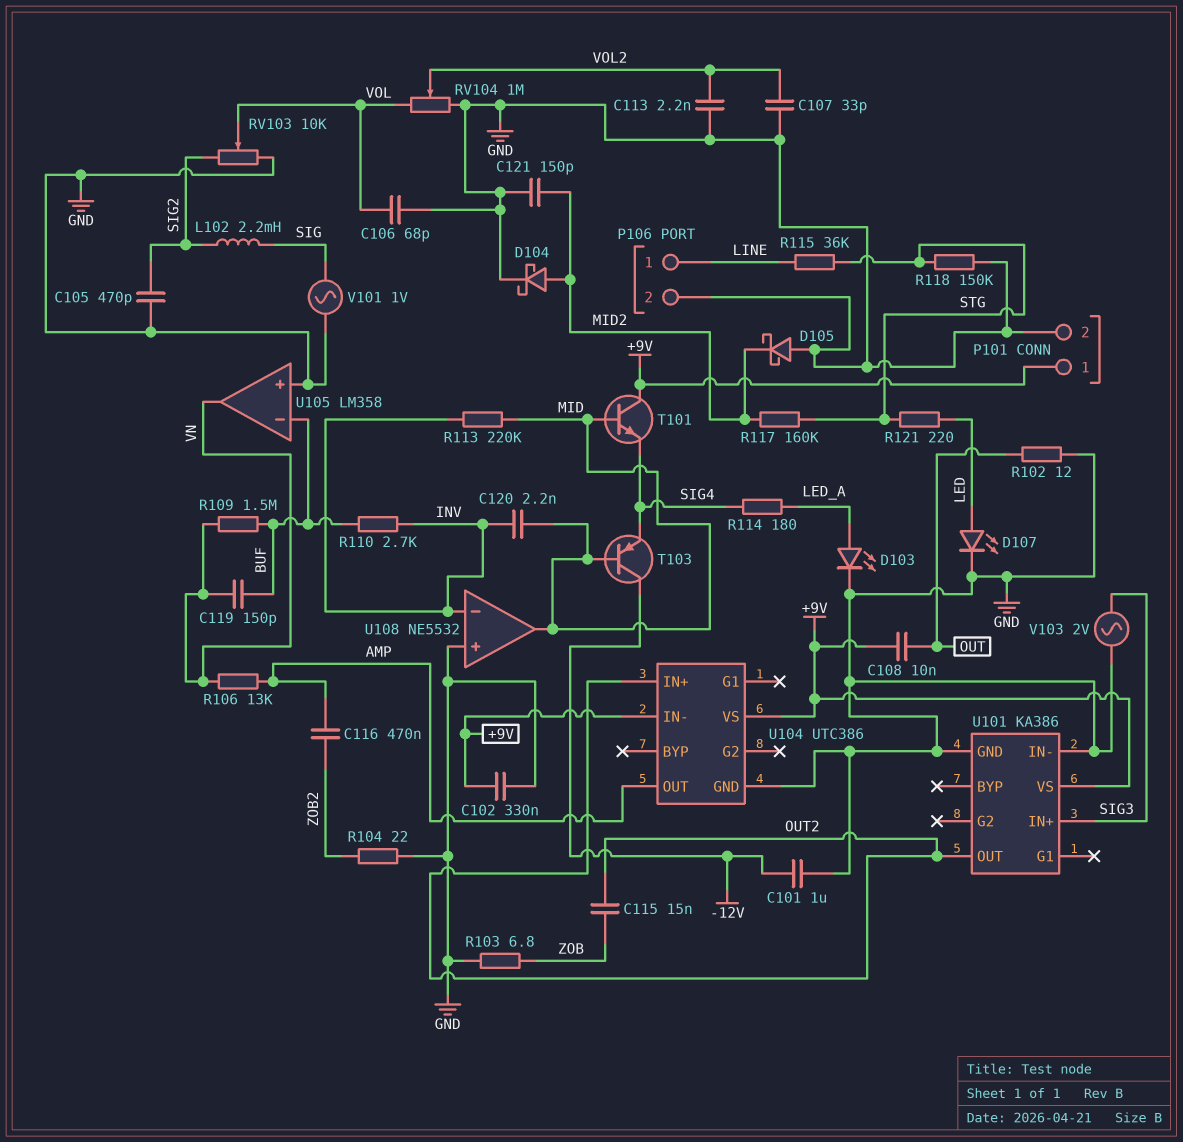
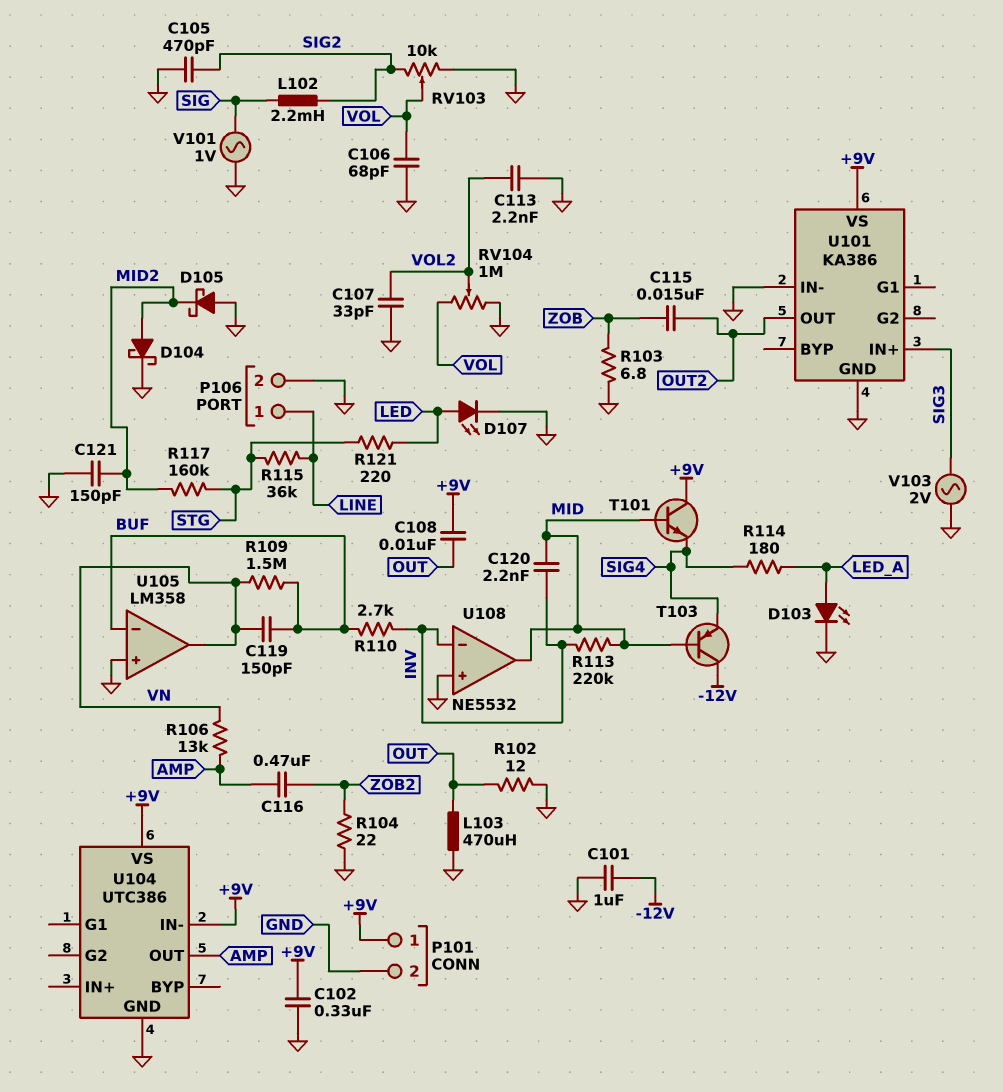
L103: none -> 470uH (GND, OUT)
R118: 150k (GND, STG) -> none
U104 pin IN+: OUT2 -> none

